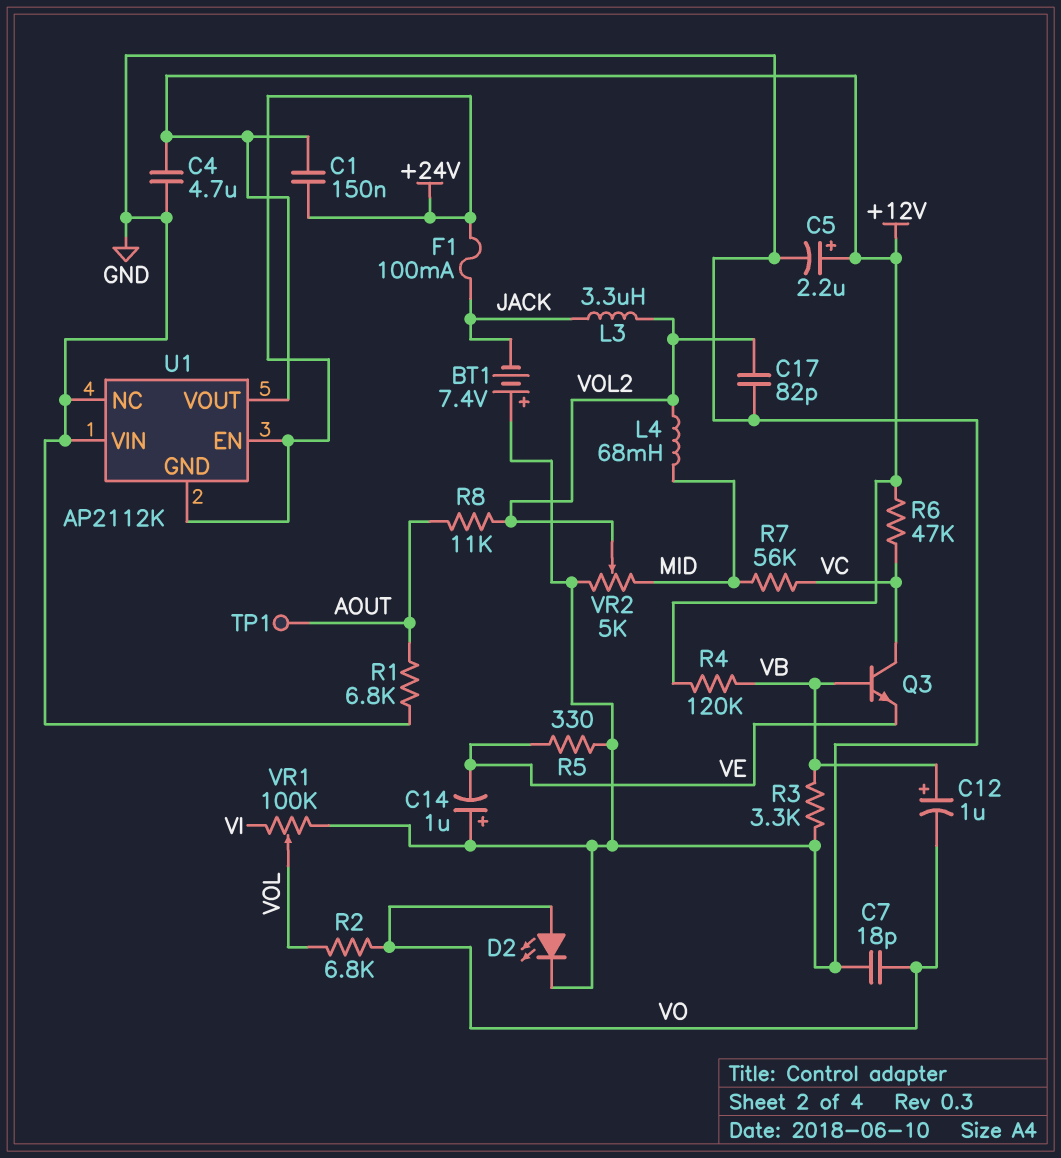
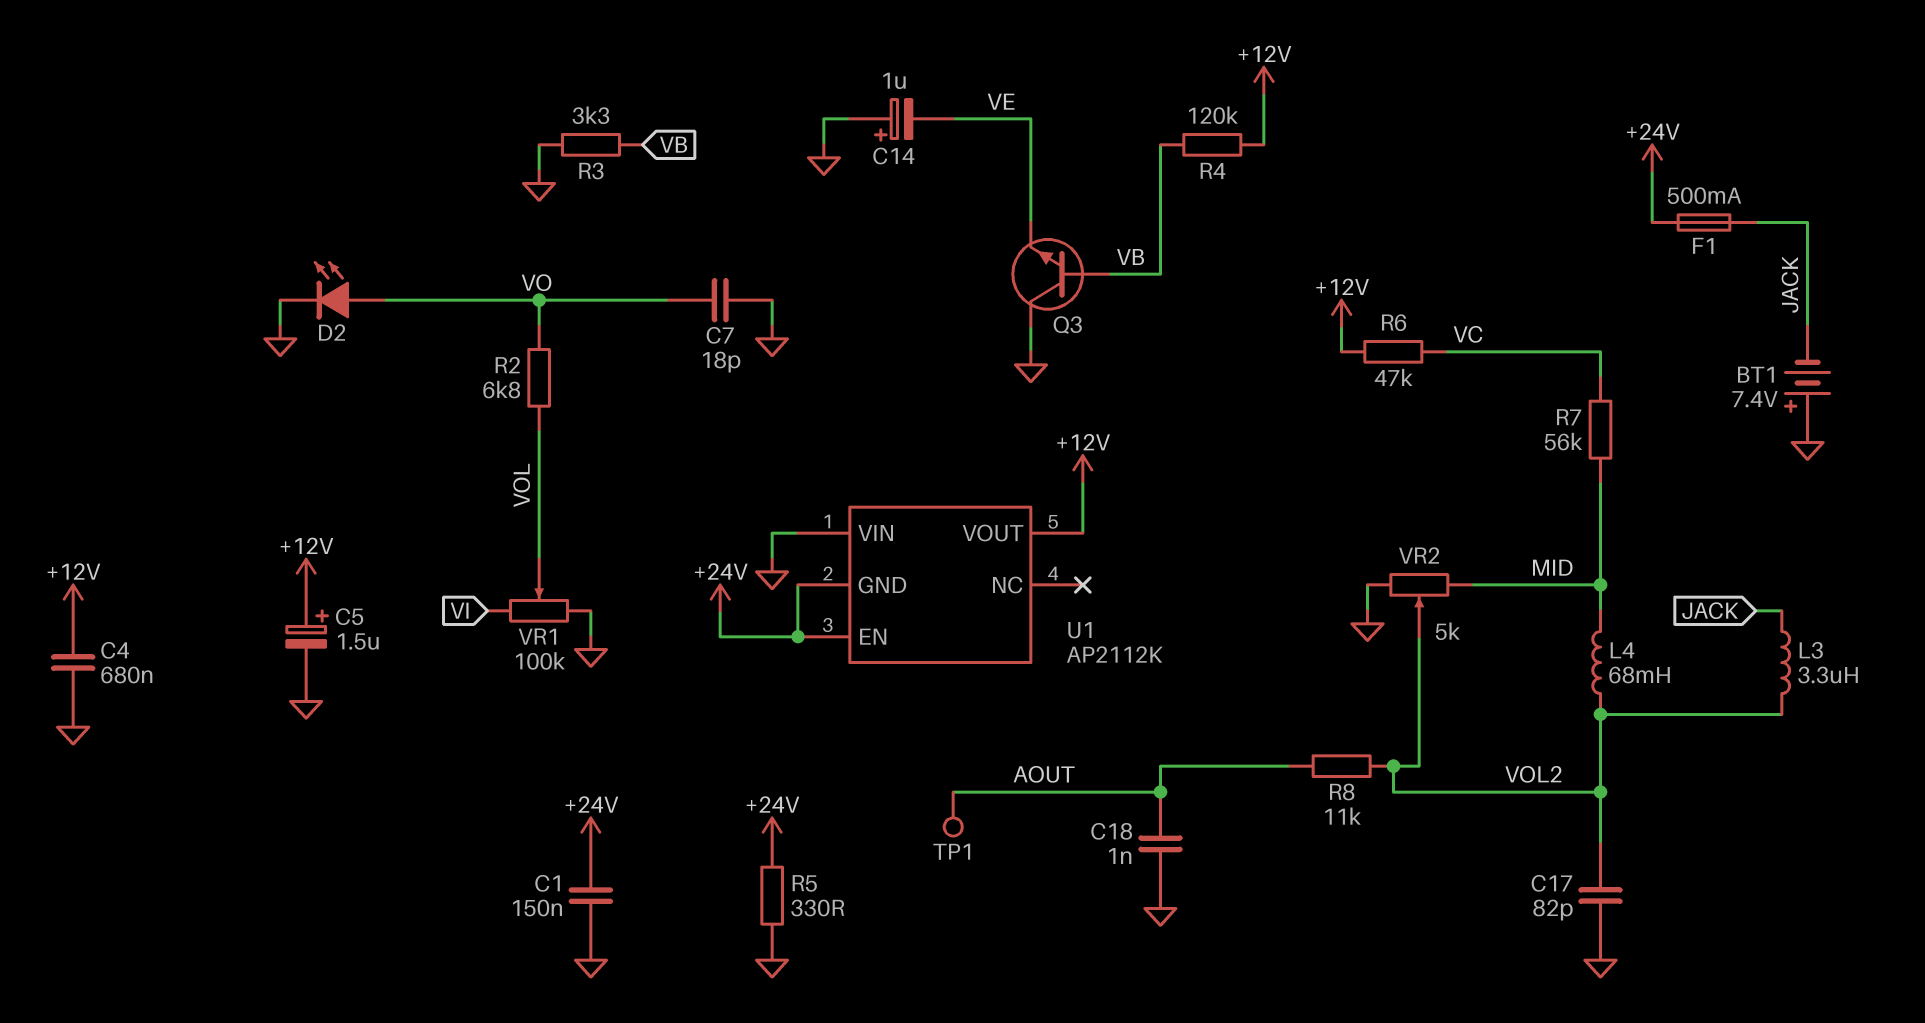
C1: 150nF (+12V, +24V) -> 150nF (+24V, GND)
C4: 4.7uF (+12V, GND) -> 680nF (+12V, GND)
C5: 2.2uF (plus +12V, minus GND) -> 1.5uF (plus +12V, minus GND)
C12: 1uF (plus VB, minus VO) -> none
C18: none -> 1nF (AOUT, GND)
F1: 100mA (+24V, JACK) -> 500mA (+24V, JACK)
Q3: NPN (B VB, C VC, E VE) -> NPN (B VB, C GND, E VE)
R1: 6.8k (AOUT, GND) -> none
R5: 330 (GND, VE) -> 330 (+24V, GND)
U1 pin NC: GND -> none

